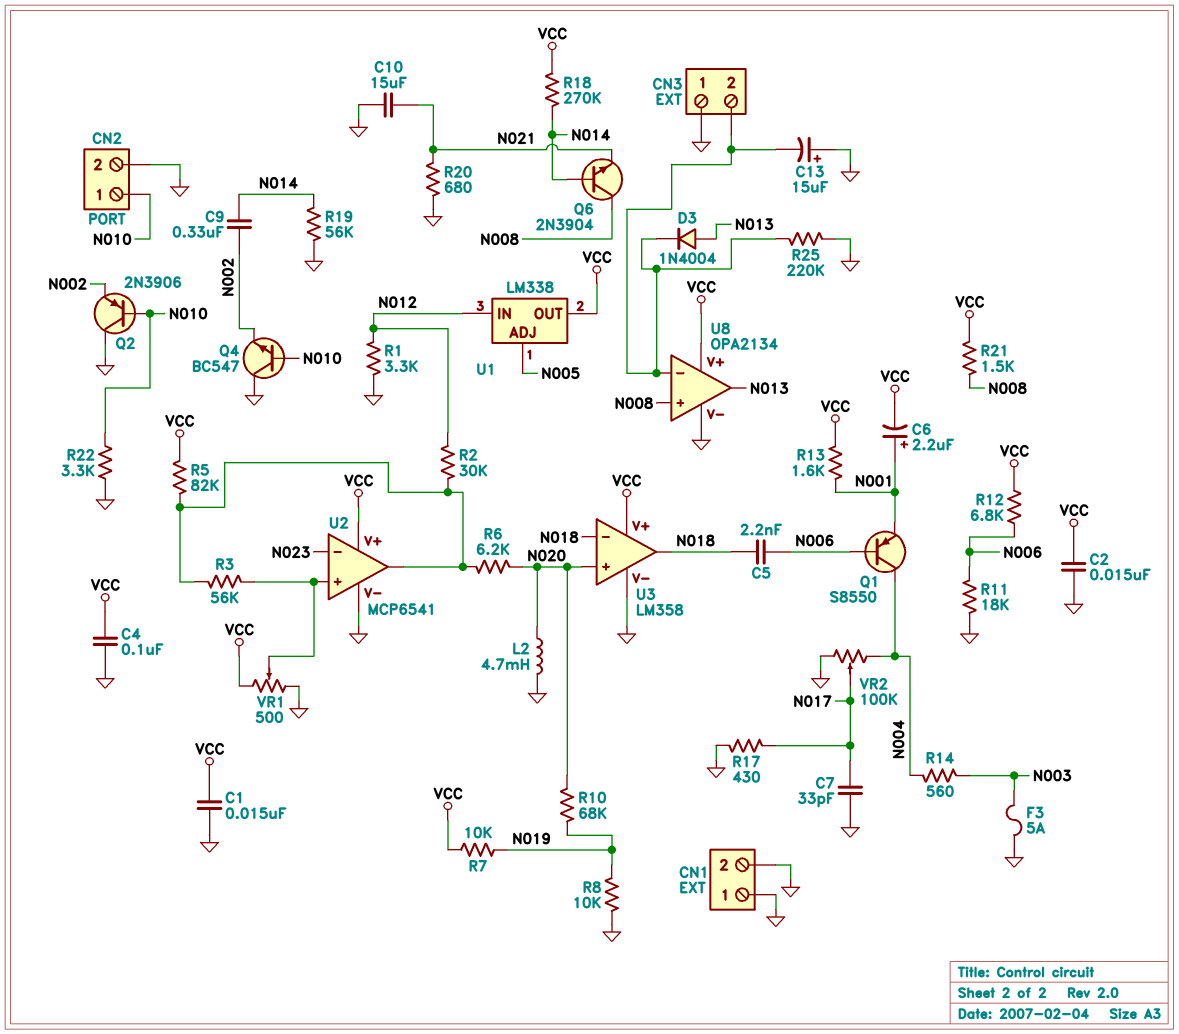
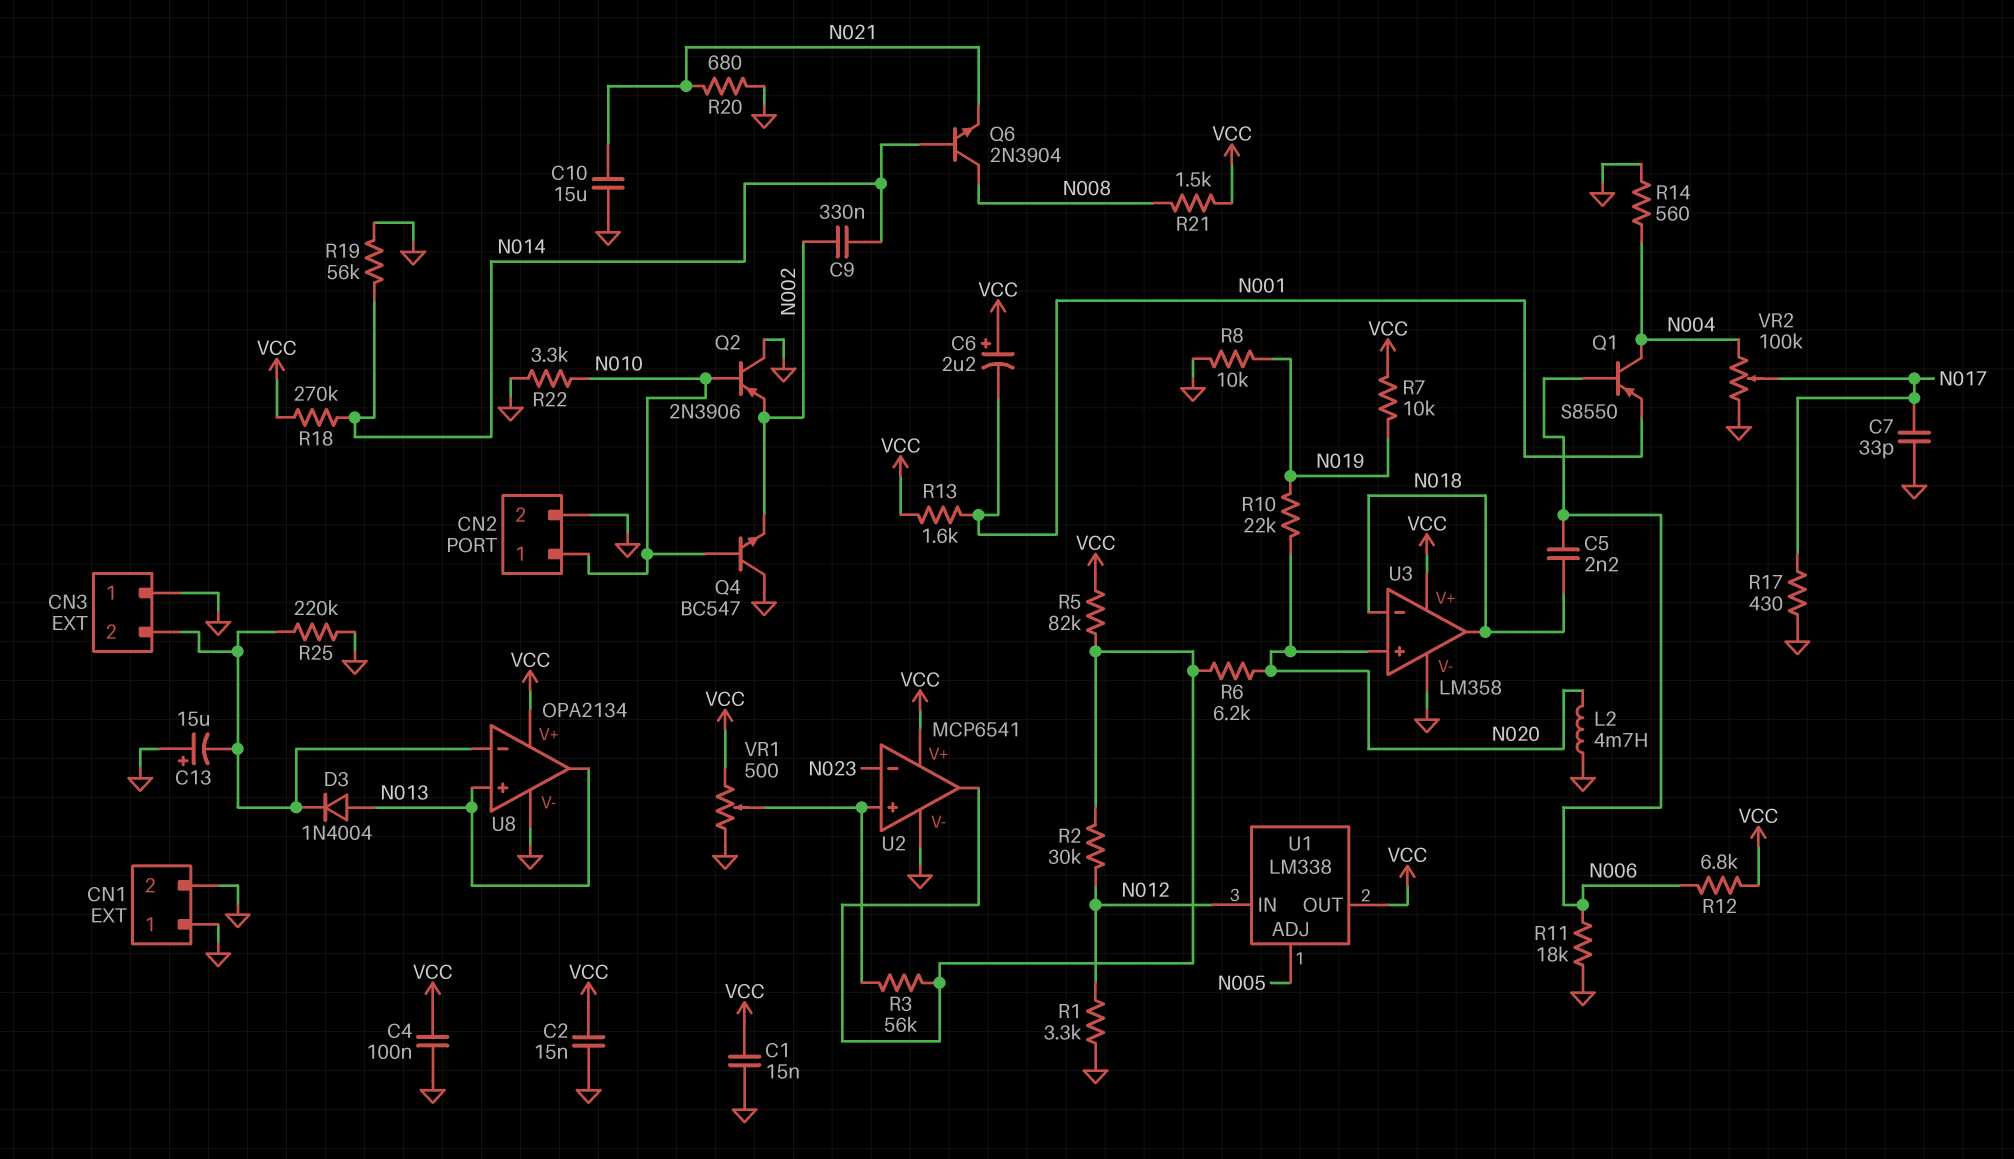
C6: 2.2uF (plus N001, minus VCC) -> 2.2uF (plus VCC, minus N001)
F3: 5A (GND, N003) -> none
R10: 68k (N019, N020) -> 22k (N019, N020)
R14: 560 (N003, N004) -> 560 (GND, N004)
U8 pin in+: N008 -> N013

